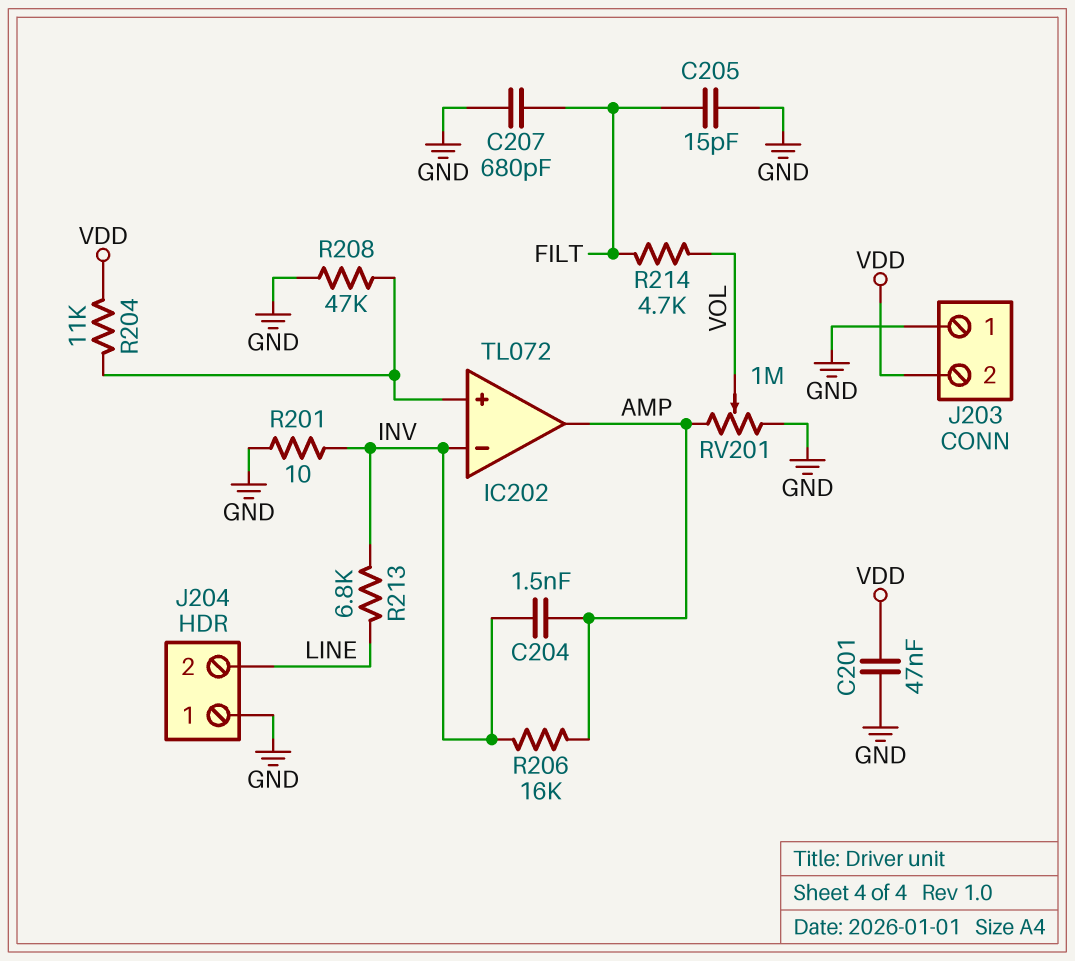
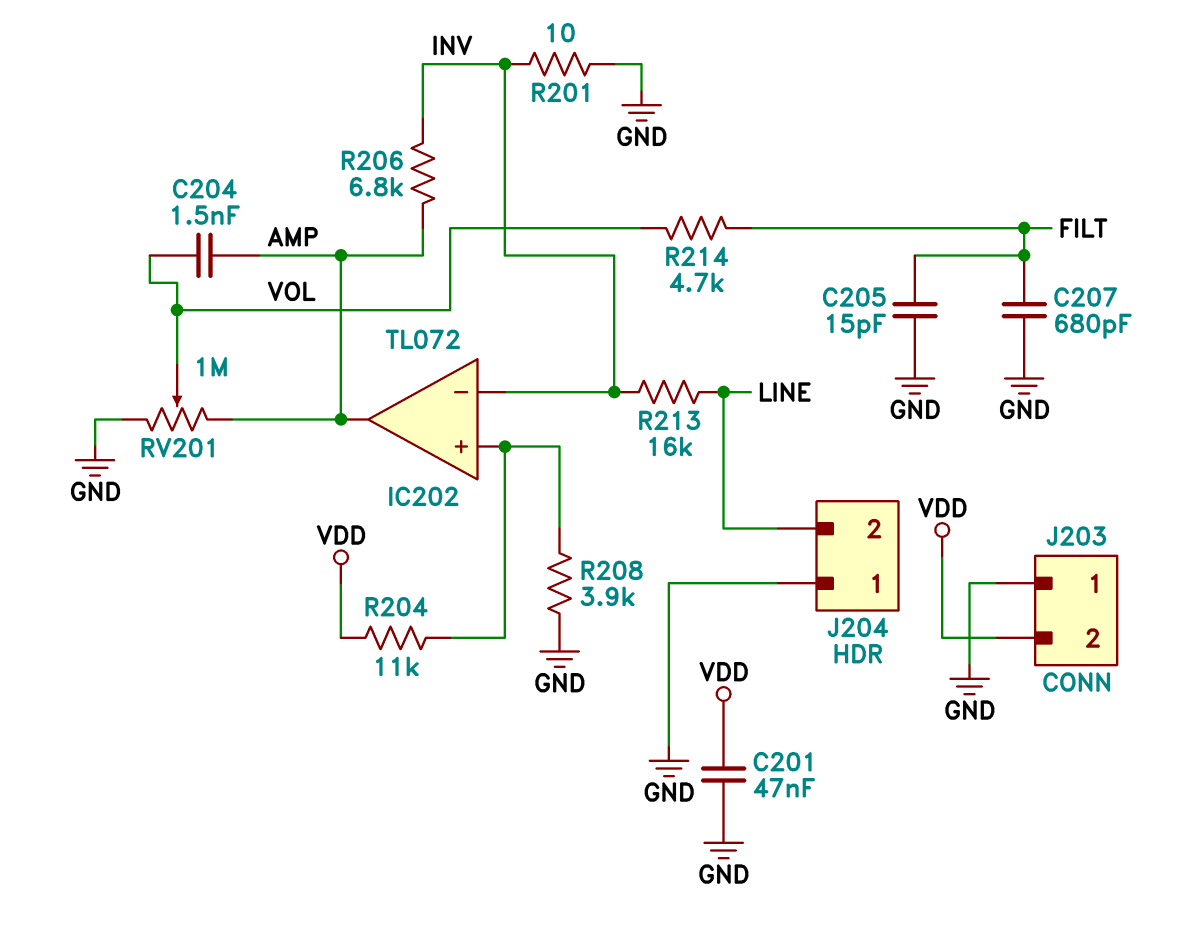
C204: 1.5nF (AMP, INV) -> 1.5nF (AMP, VOL)
R206: 16k (AMP, INV) -> 6.8k (AMP, INV)
R208: 47k (GND, IC202/in+) -> 3.9k (GND, IC202/in+)
R213: 6.8k (INV, LINE) -> 16k (INV, LINE)

